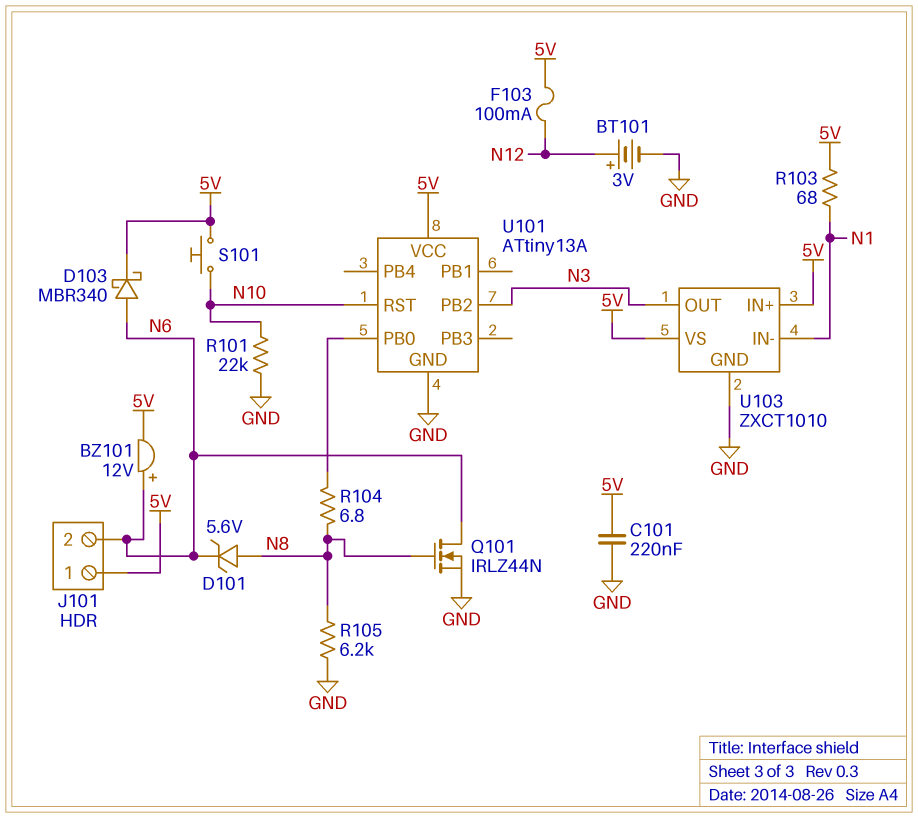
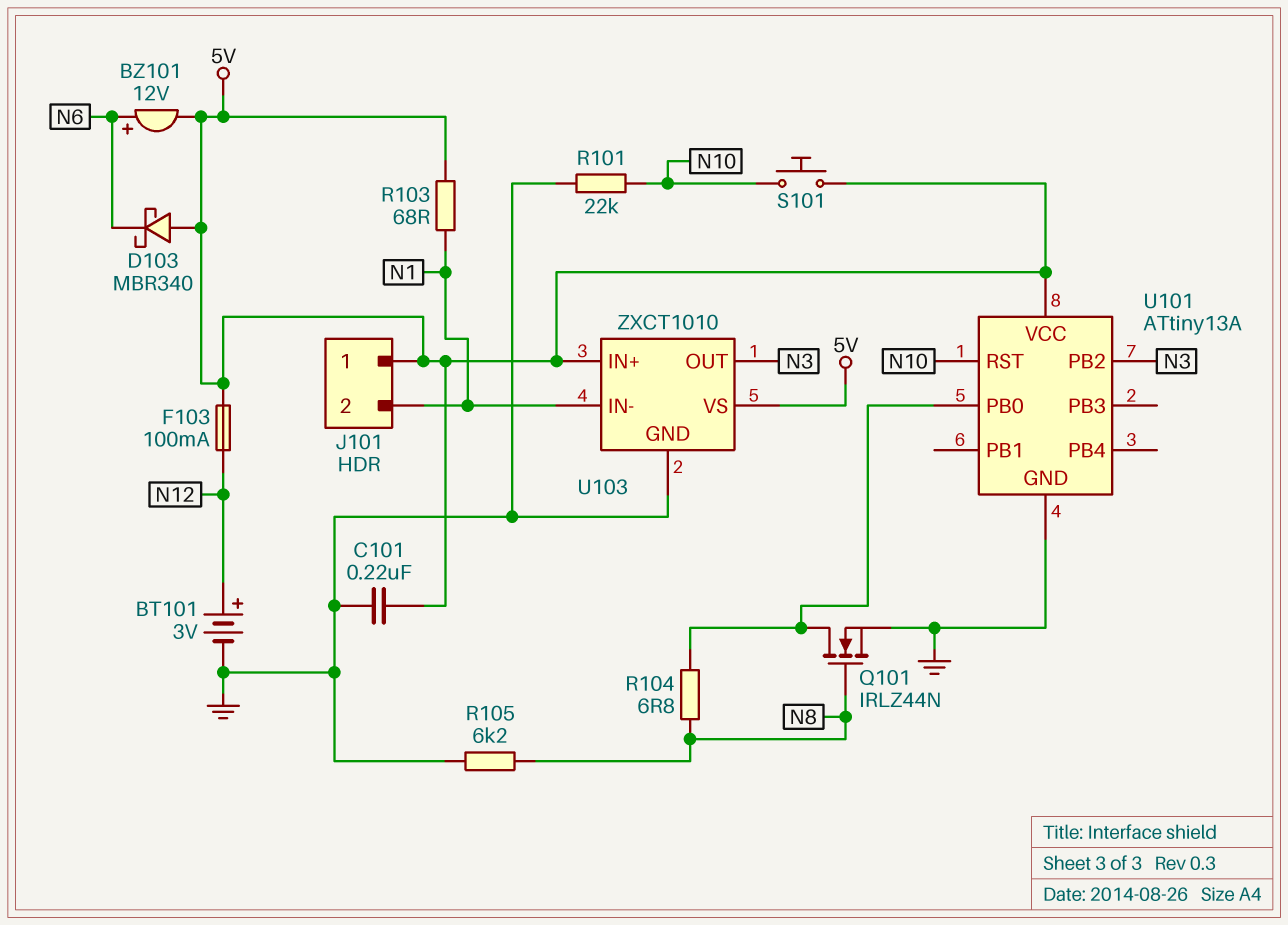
D101: zener 5.6V (A N8, K N6) -> none
D103: schottky MBR340 (A N6, K 5V) -> schottky MBR340 (A 5V, K N6)
J101 pin 2: N6 -> N1
Q101: NMOS IRLZ44N (G N8, D N6, S GND) -> NMOS IRLZ44N (G N8, D U101/PB0, S GND)

